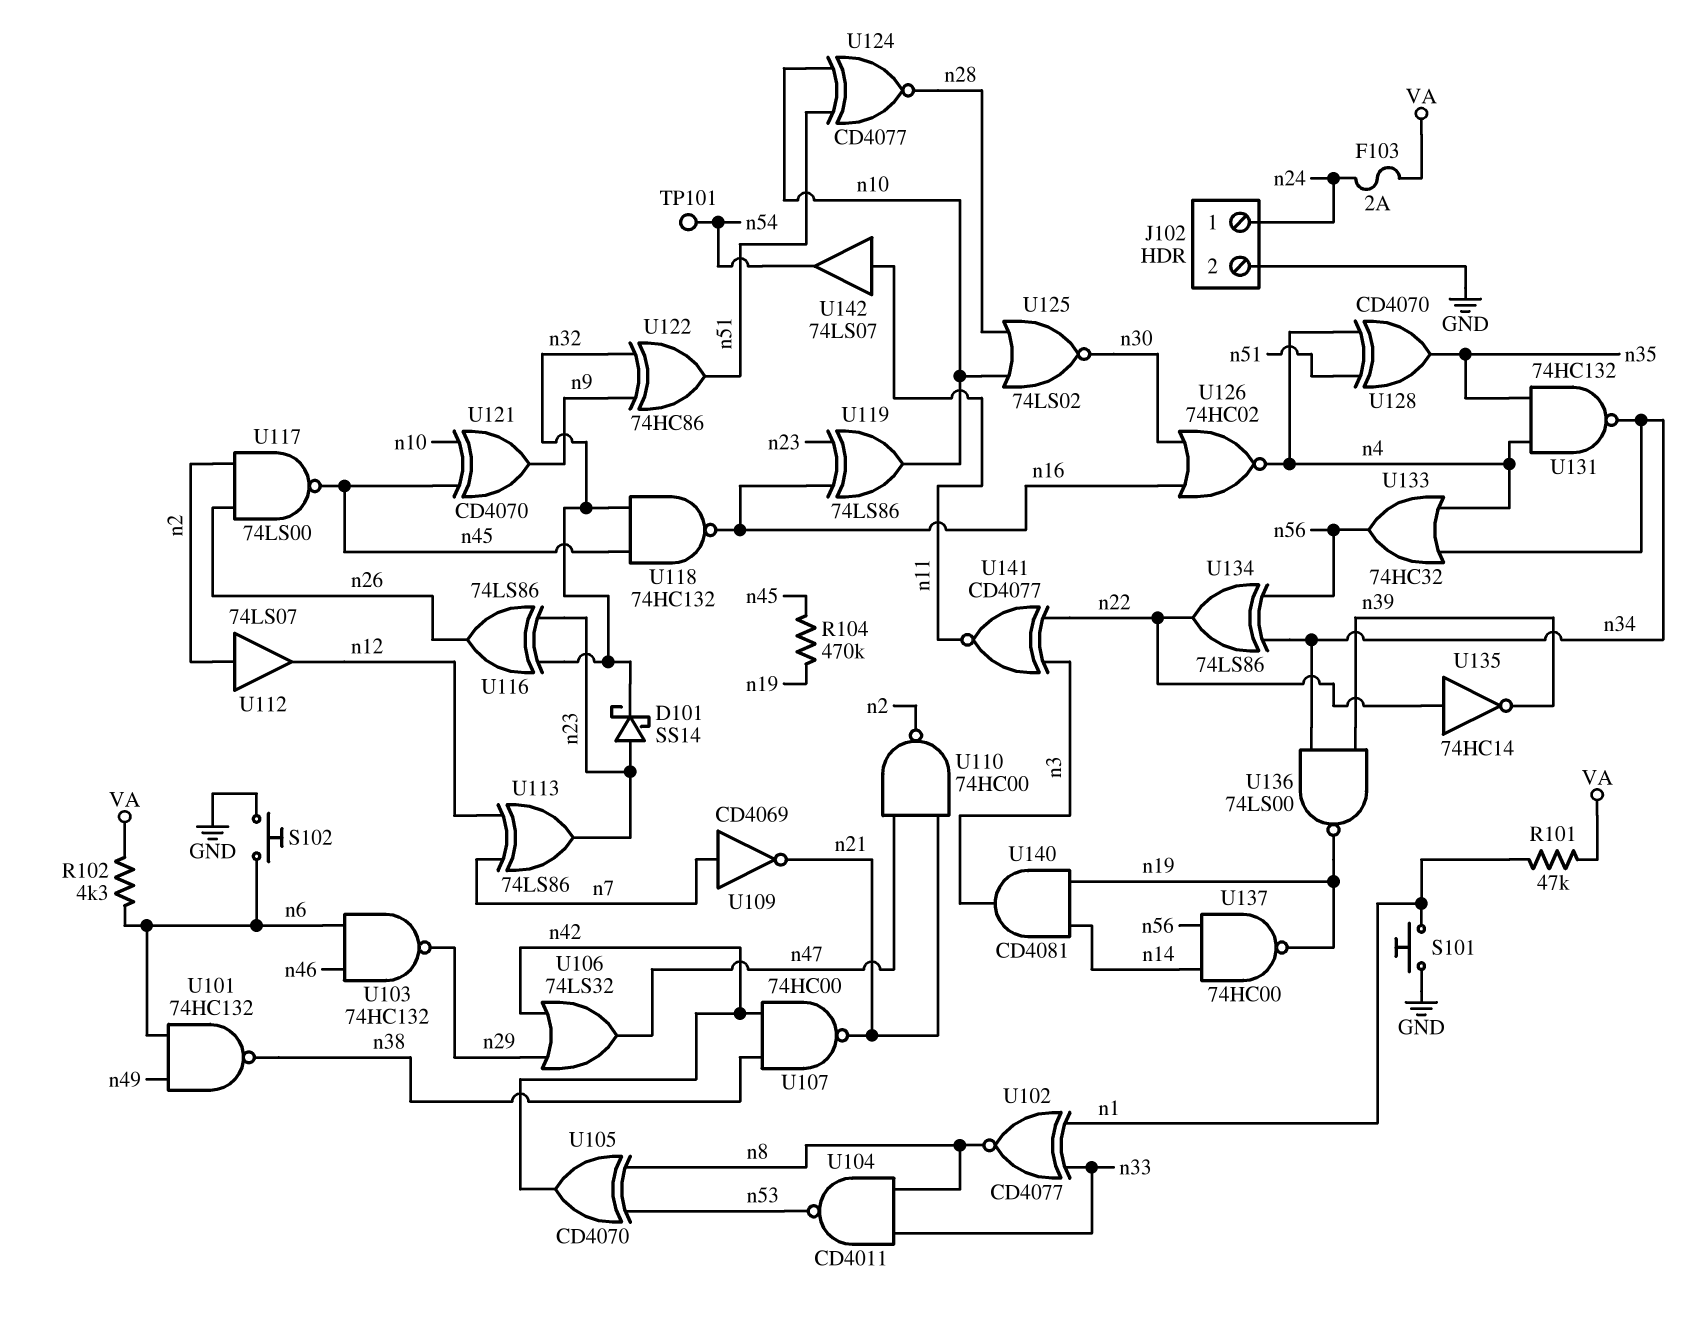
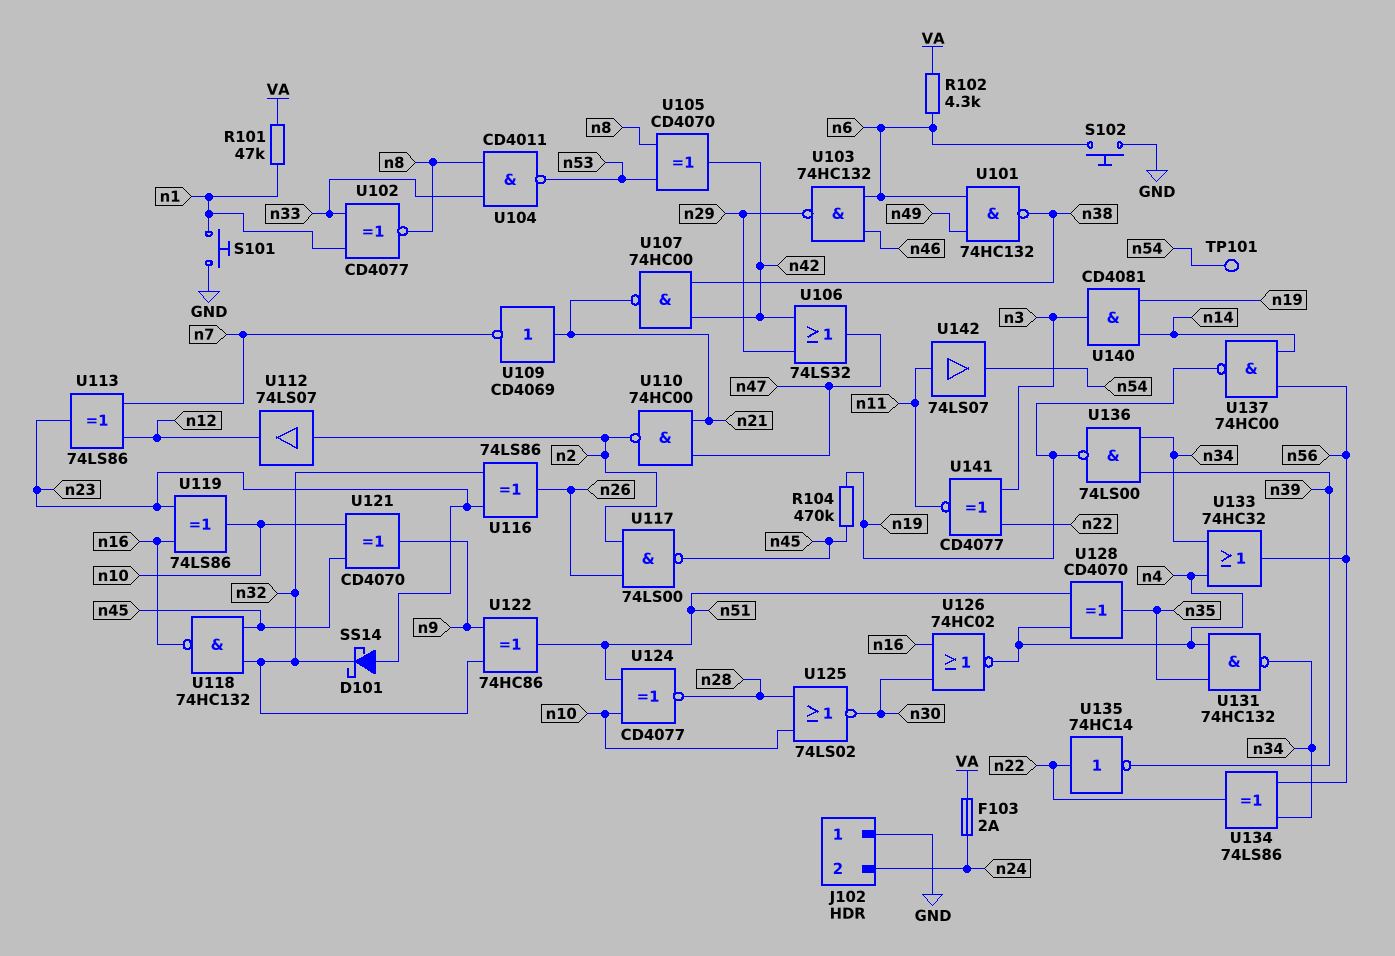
J102 pin 1: n24 -> GND
J102 pin 2: GND -> n24
U109: NOT CD4069 (in n7, out n21) -> NOT CD4069 (in n21, out n7)

